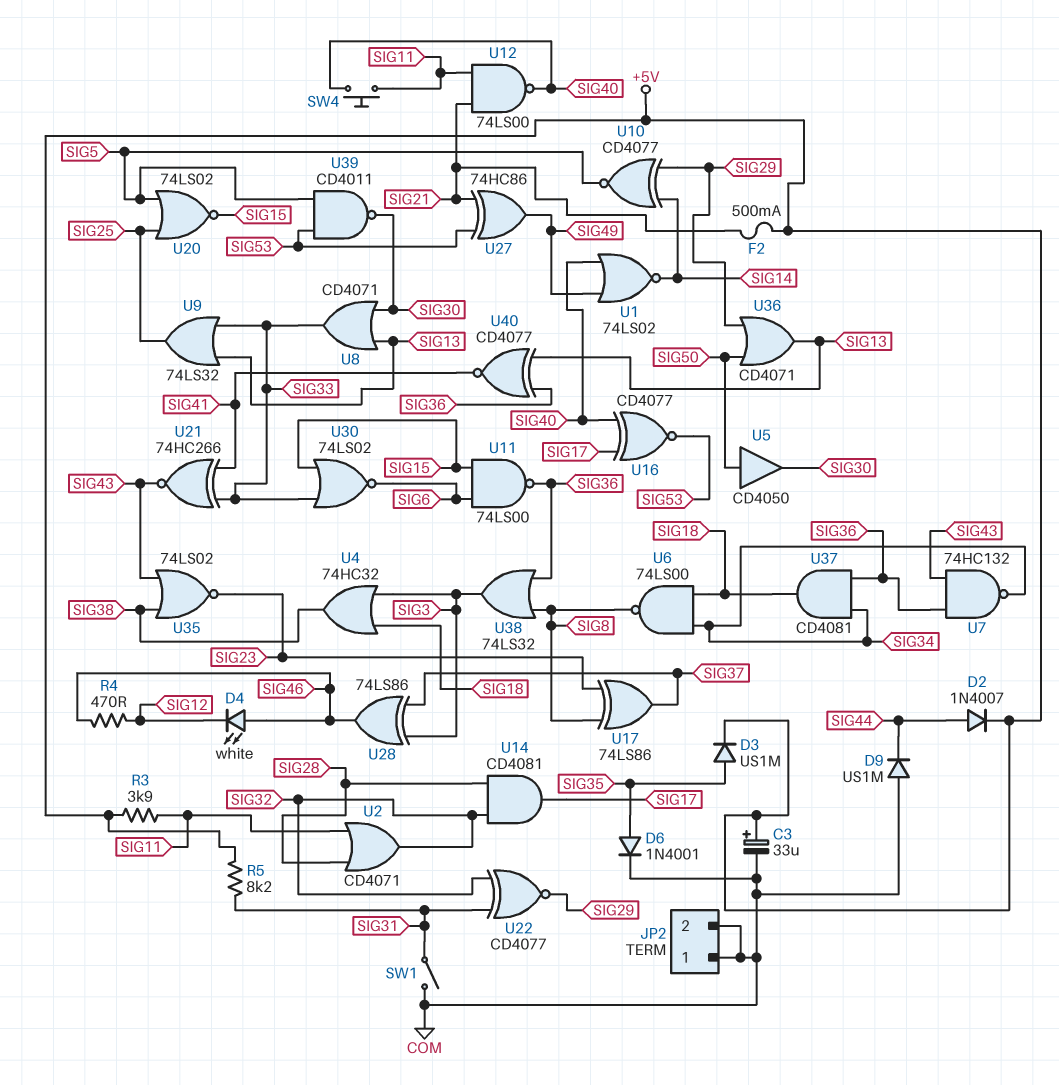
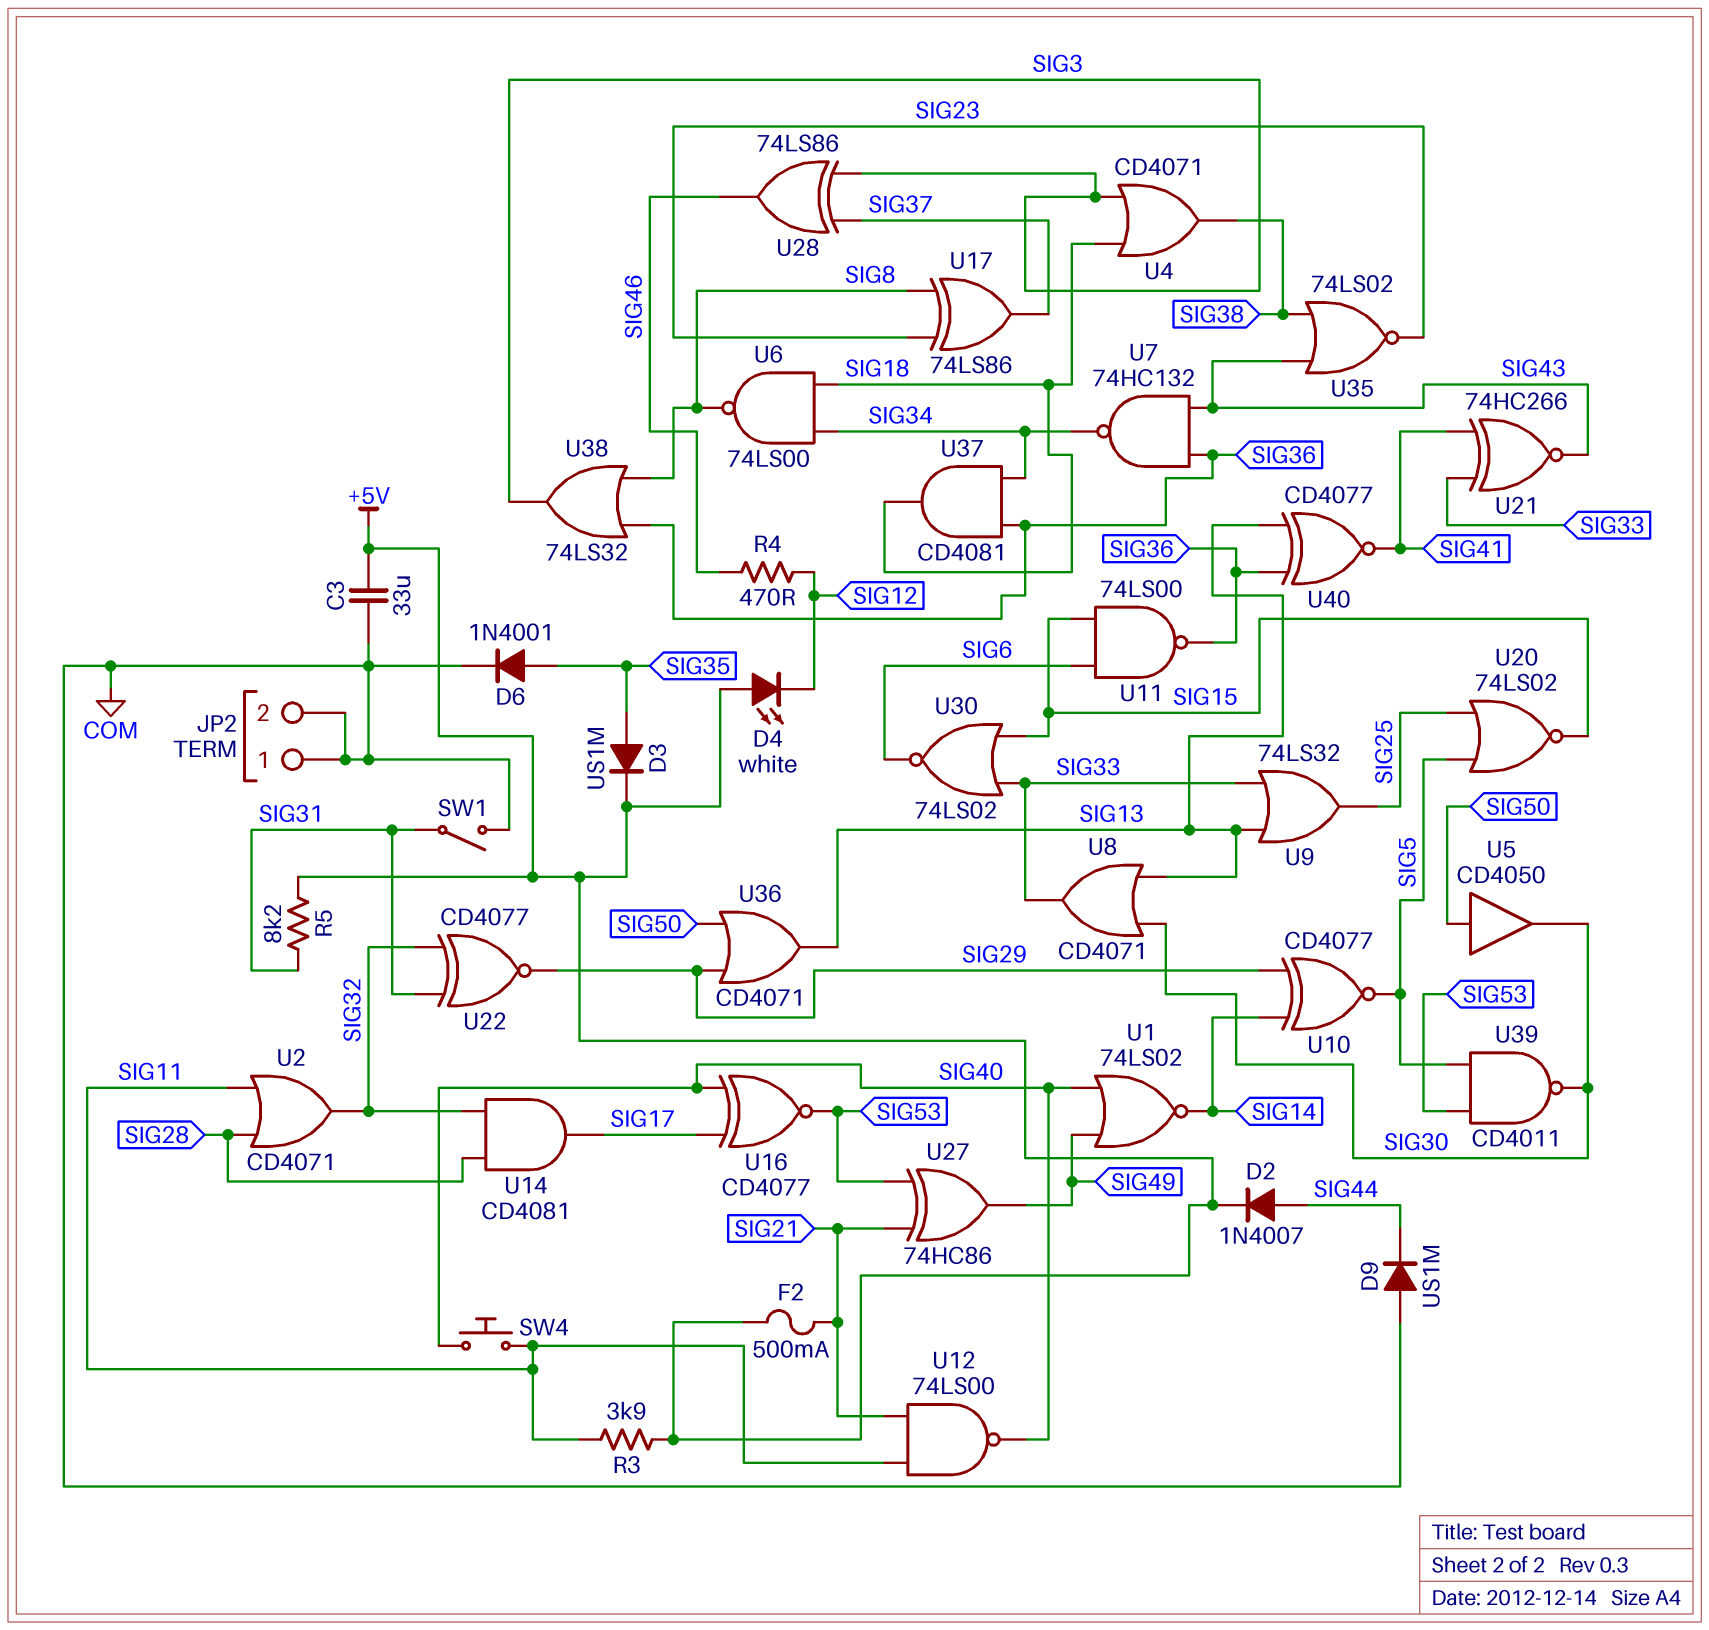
C3: 33uF (plus +5V, minus COM) -> 33uF (+5V, COM)
D4: LED white (A SIG46, K SIG12) -> LED white (A +5V, K SIG12)
U4: OR 74HC32 (in SIG3, in SIG18, out SIG38) -> OR CD4071 (in SIG3, in SIG18, out SIG38)

